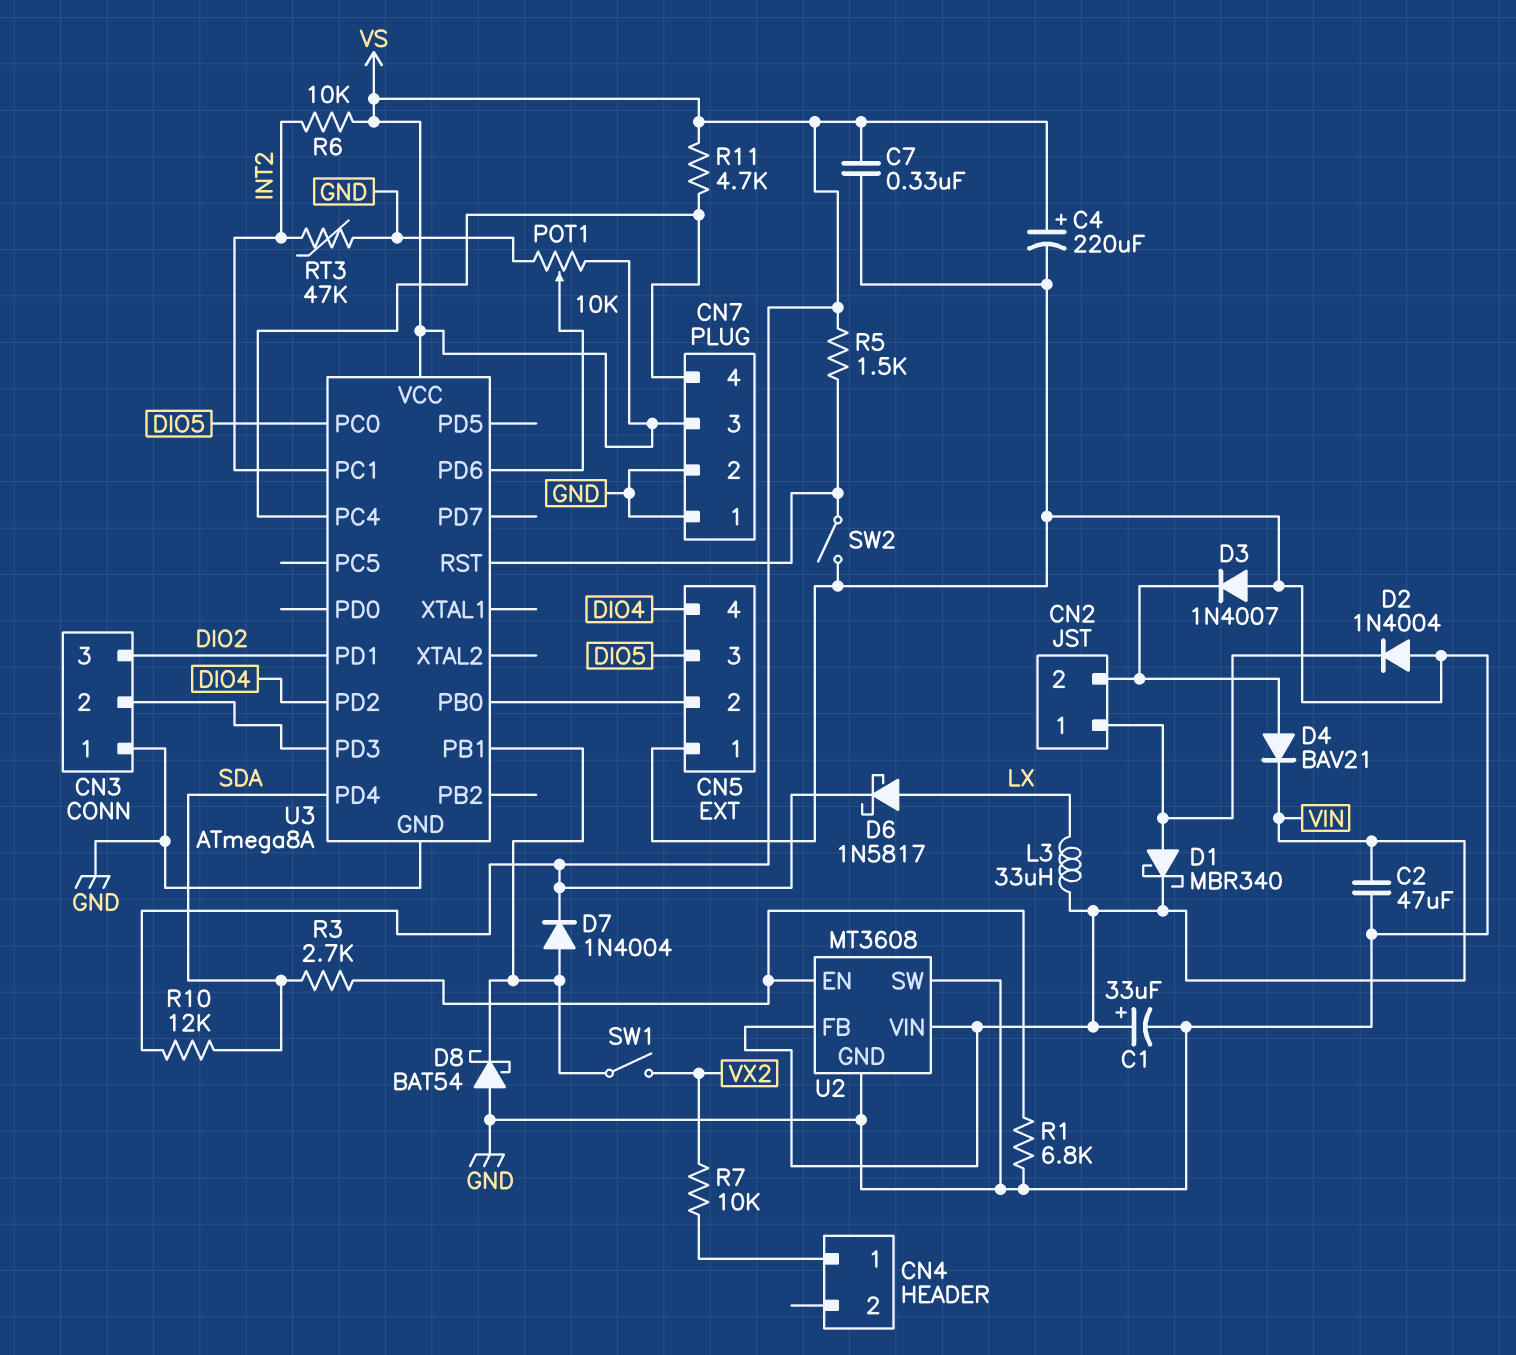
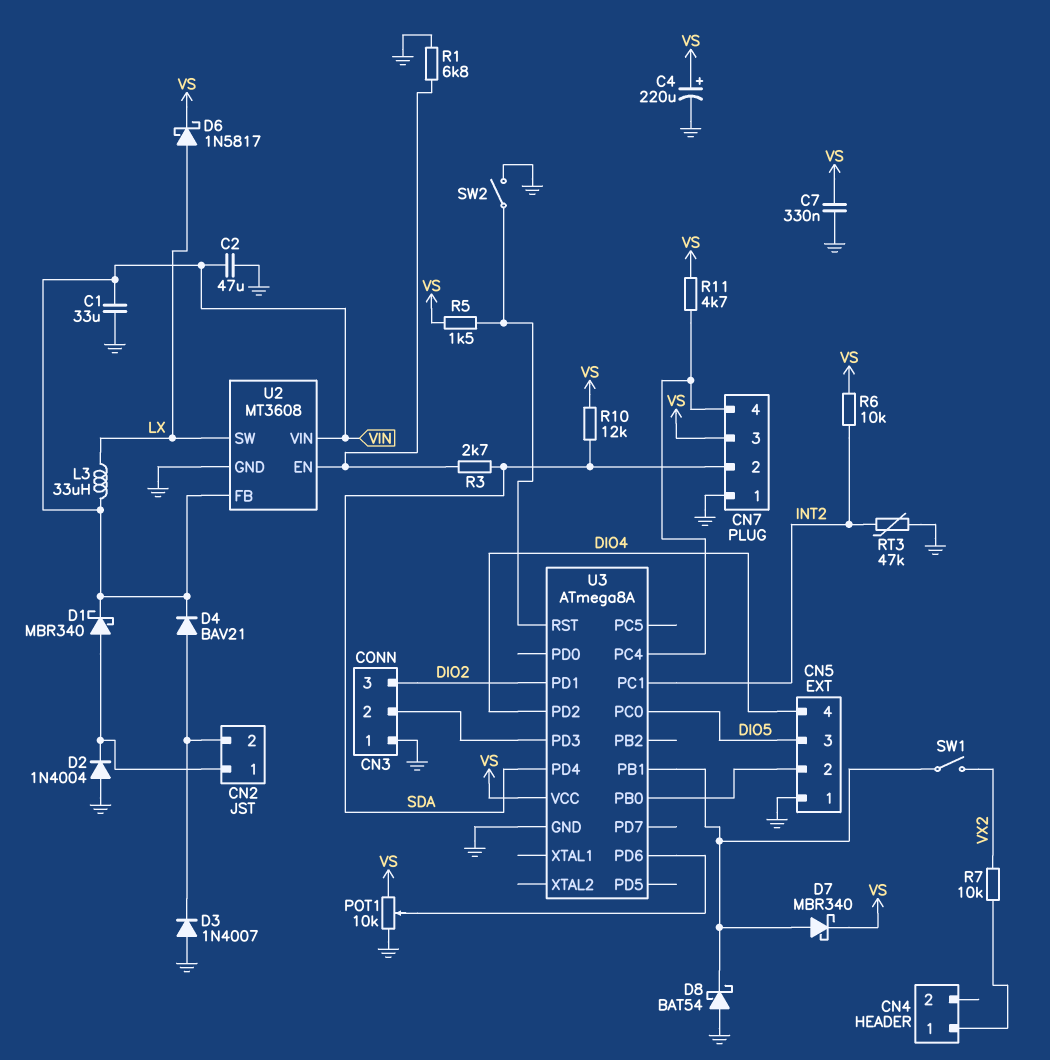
C1: 33uF (plus VIN, minus GND) -> 33uF (GND, VIN)
CN7 pin 2: GND -> SDA
D7: diode 1N4004 (A U3/PB1, K VS) -> schottky MBR340 (A U3/PB1, K VS)
U2 pin SW: GND -> LX

